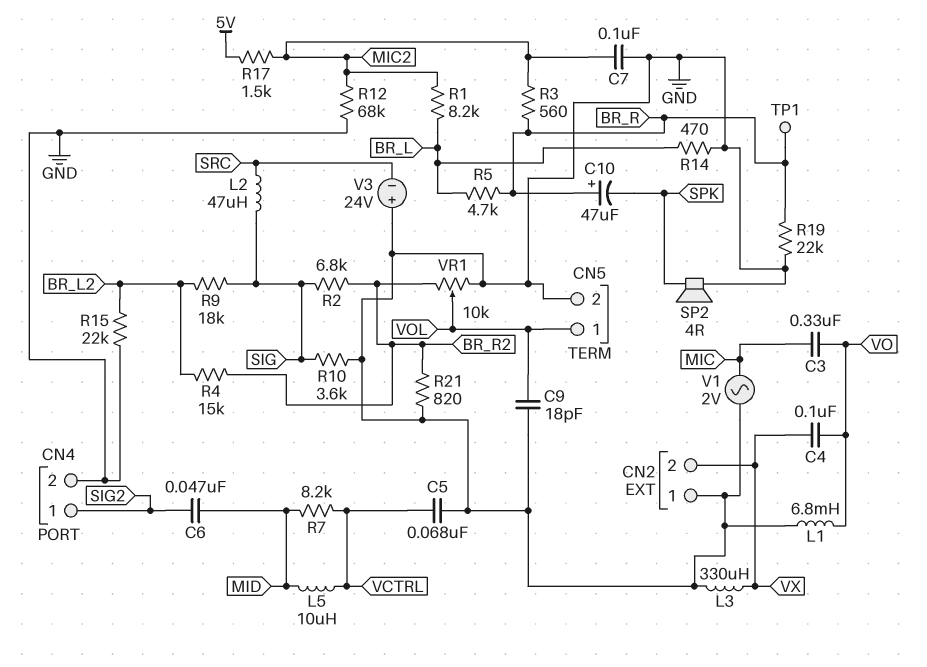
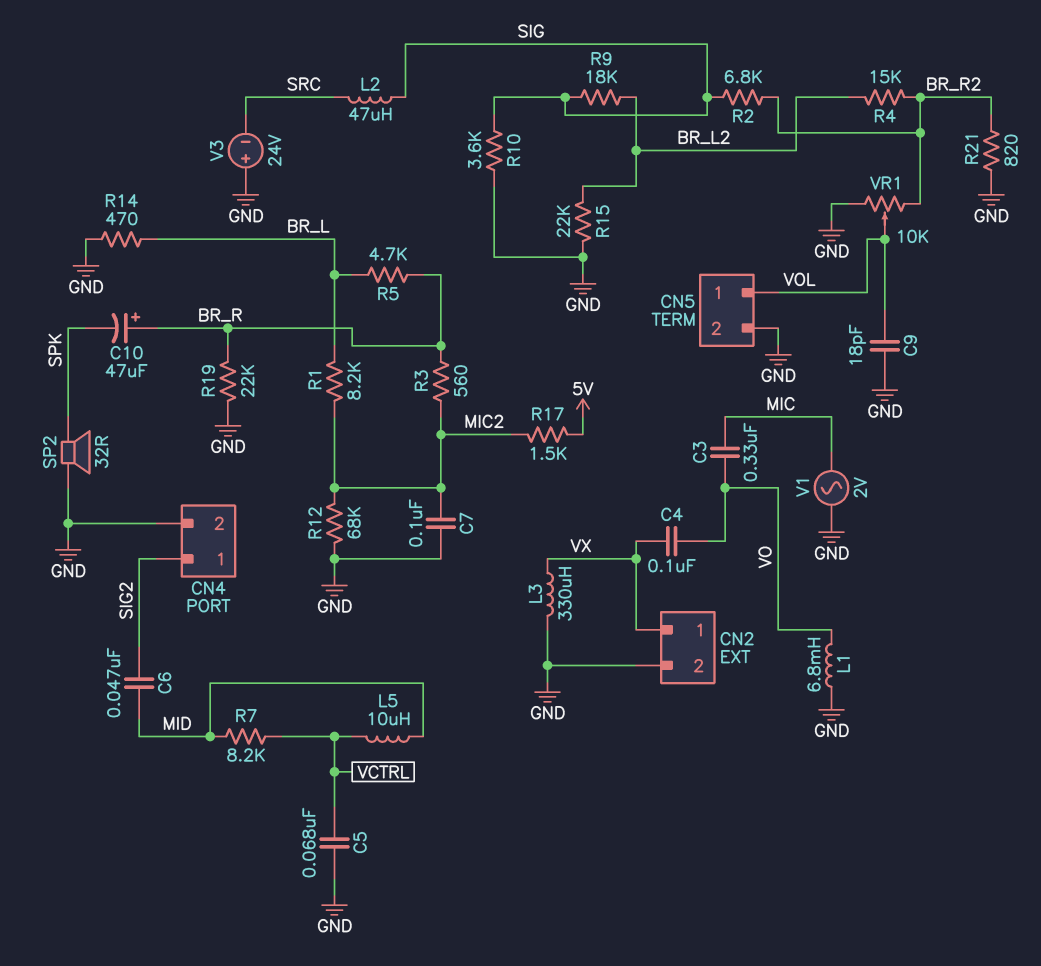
CN2 pin 1: GND -> VX
CN2 pin 2: VX -> GND
SP2: speaker 4R (GND, SPK) -> speaker 32R (GND, SPK)
TP1: test point (BR_R) -> none

